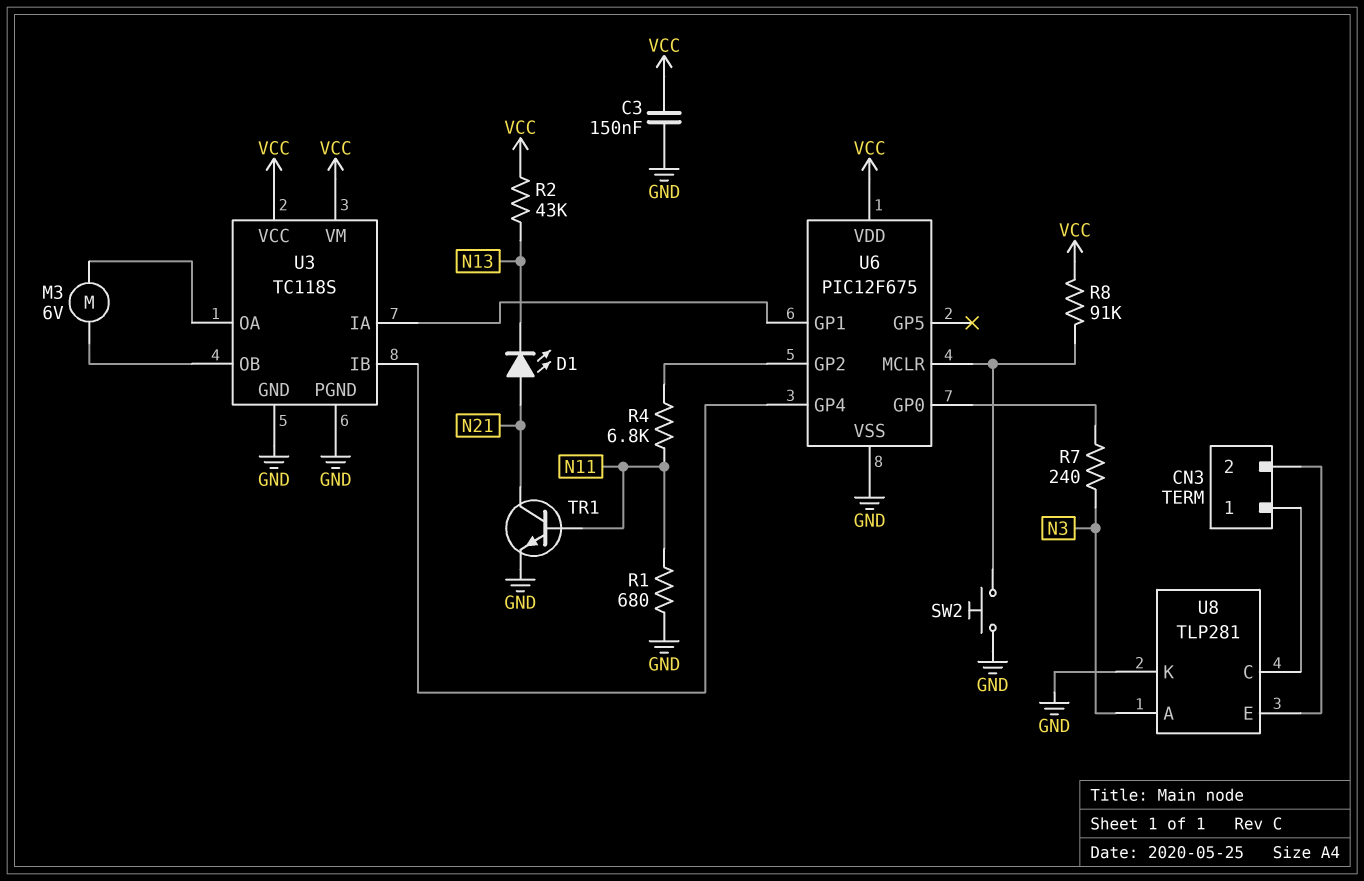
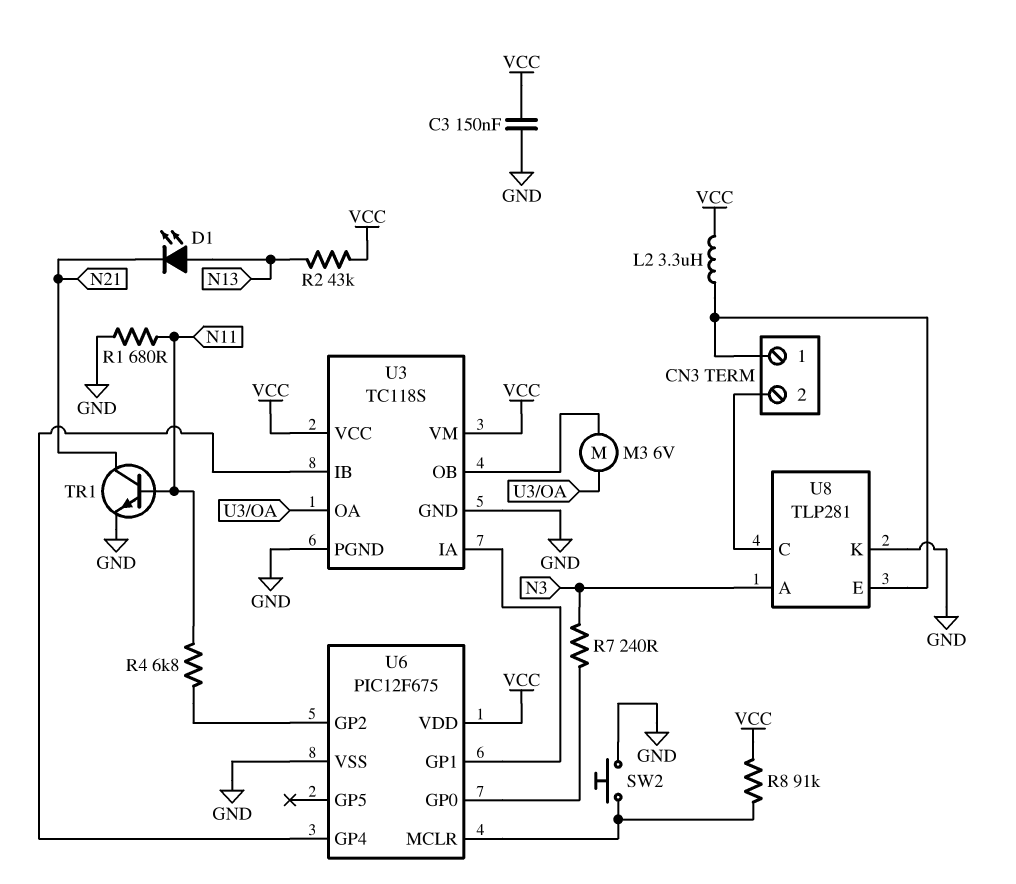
D1: LED (A N21, K N13) -> LED (A N13, K N21)
L2: none -> 3.3uH (CN3/1, VCC)
U8 pin C: CN3/1 -> CN3/2
U8 pin E: CN3/2 -> CN3/1

